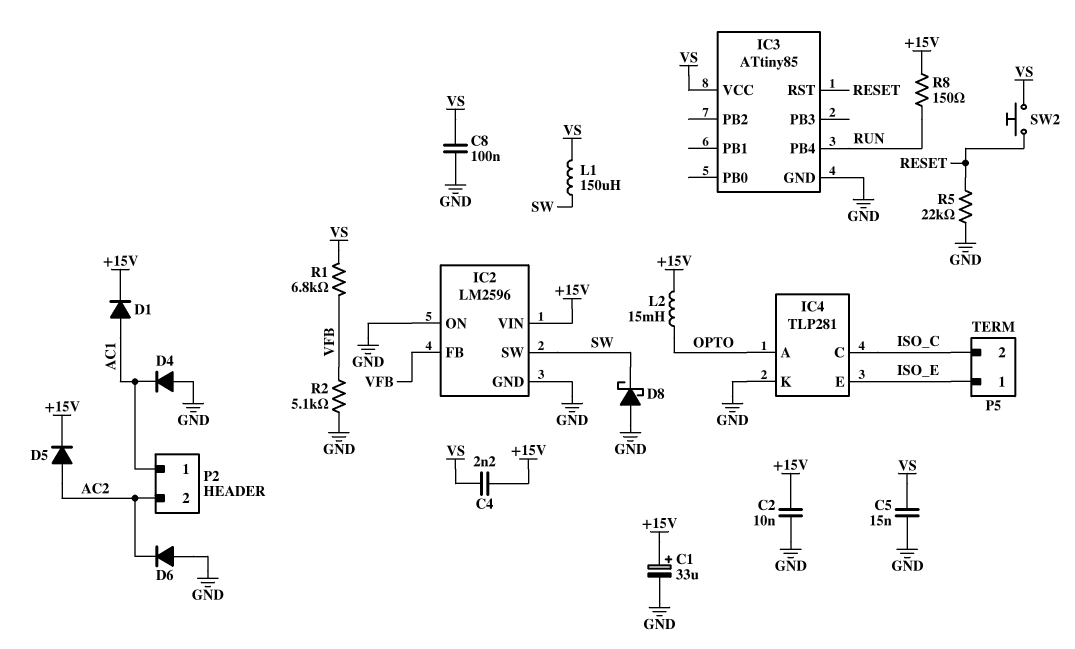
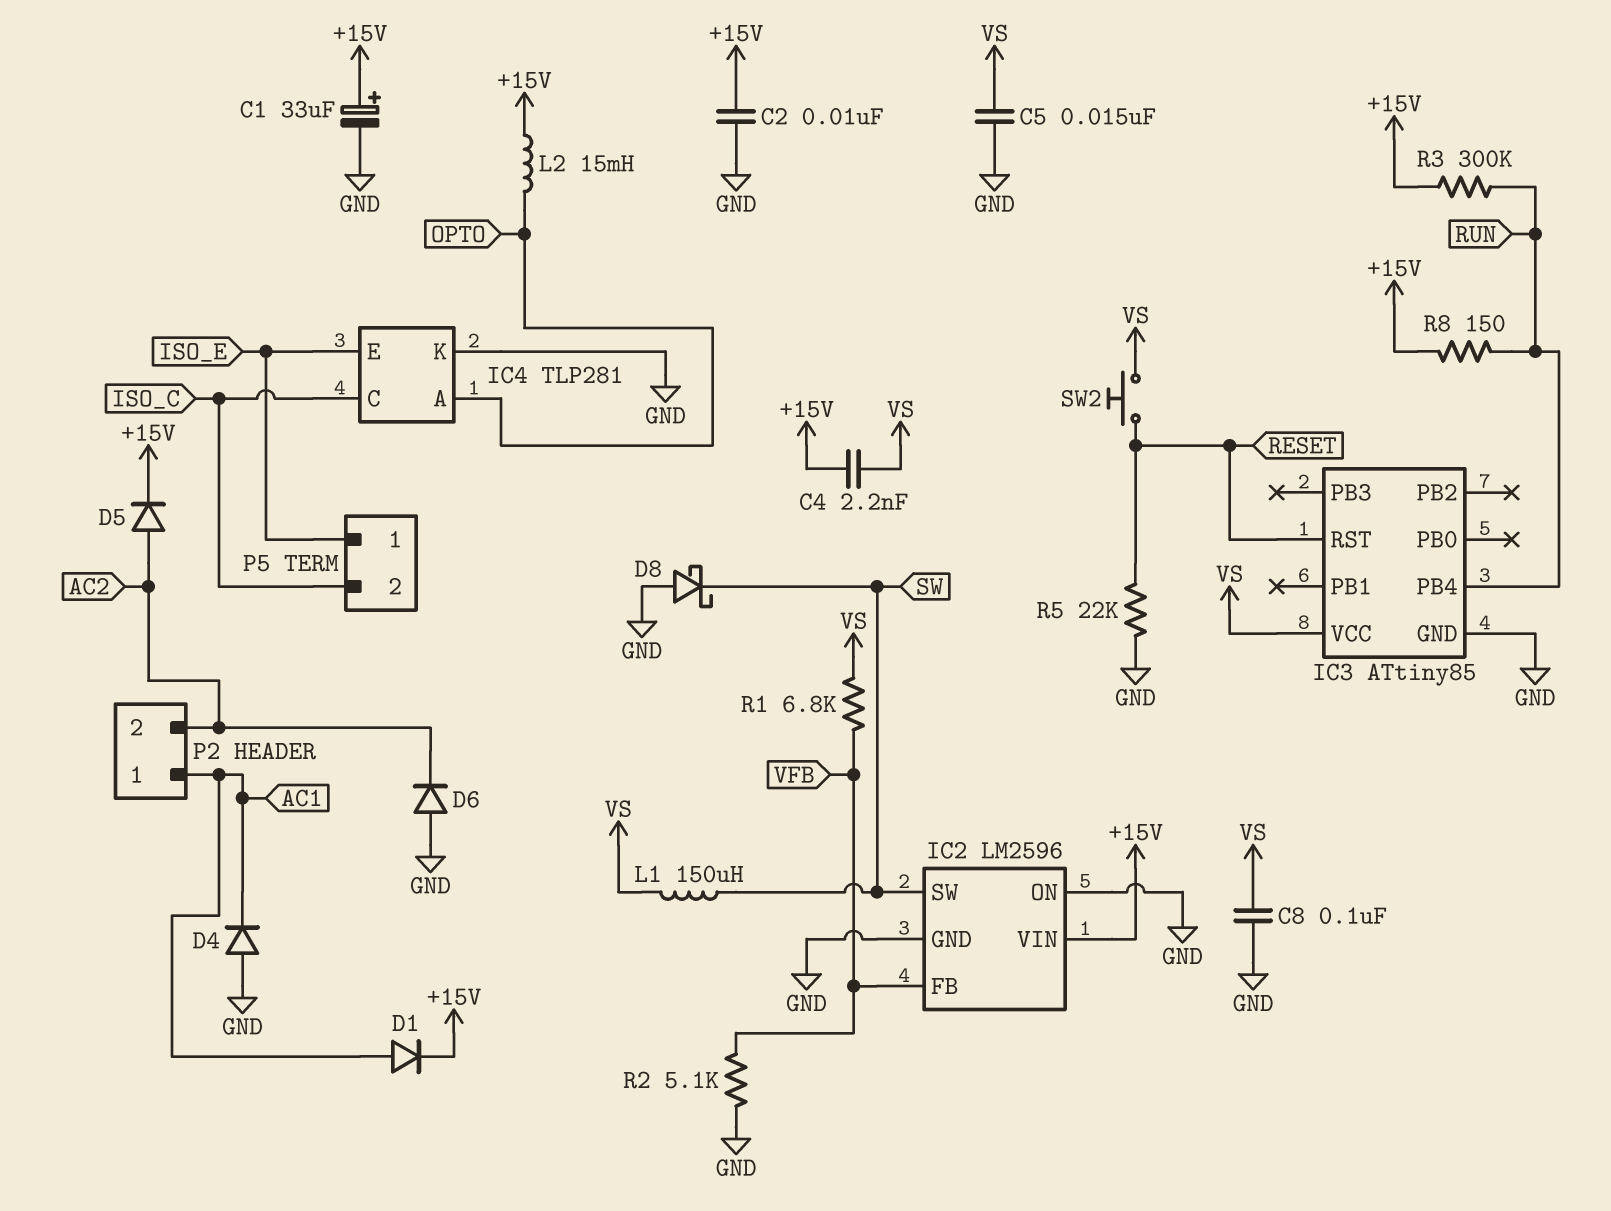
R3: none -> 300k (+15V, RUN)

